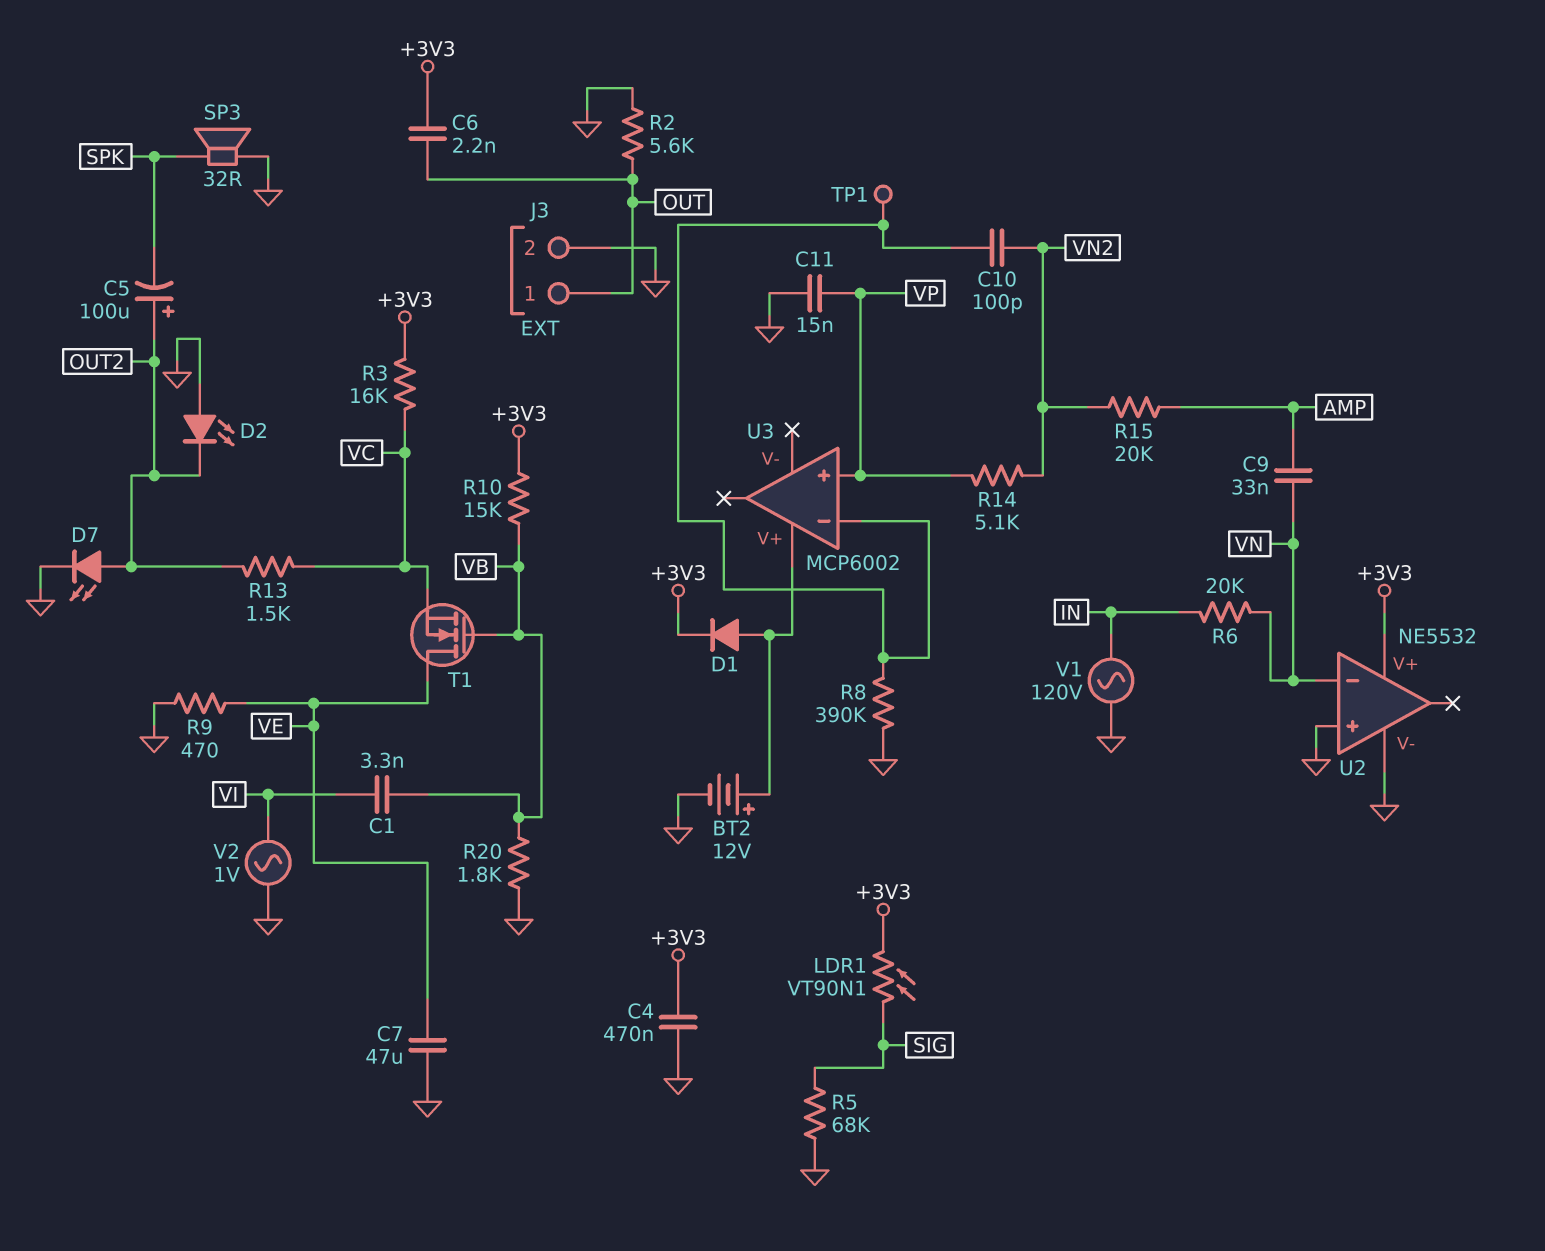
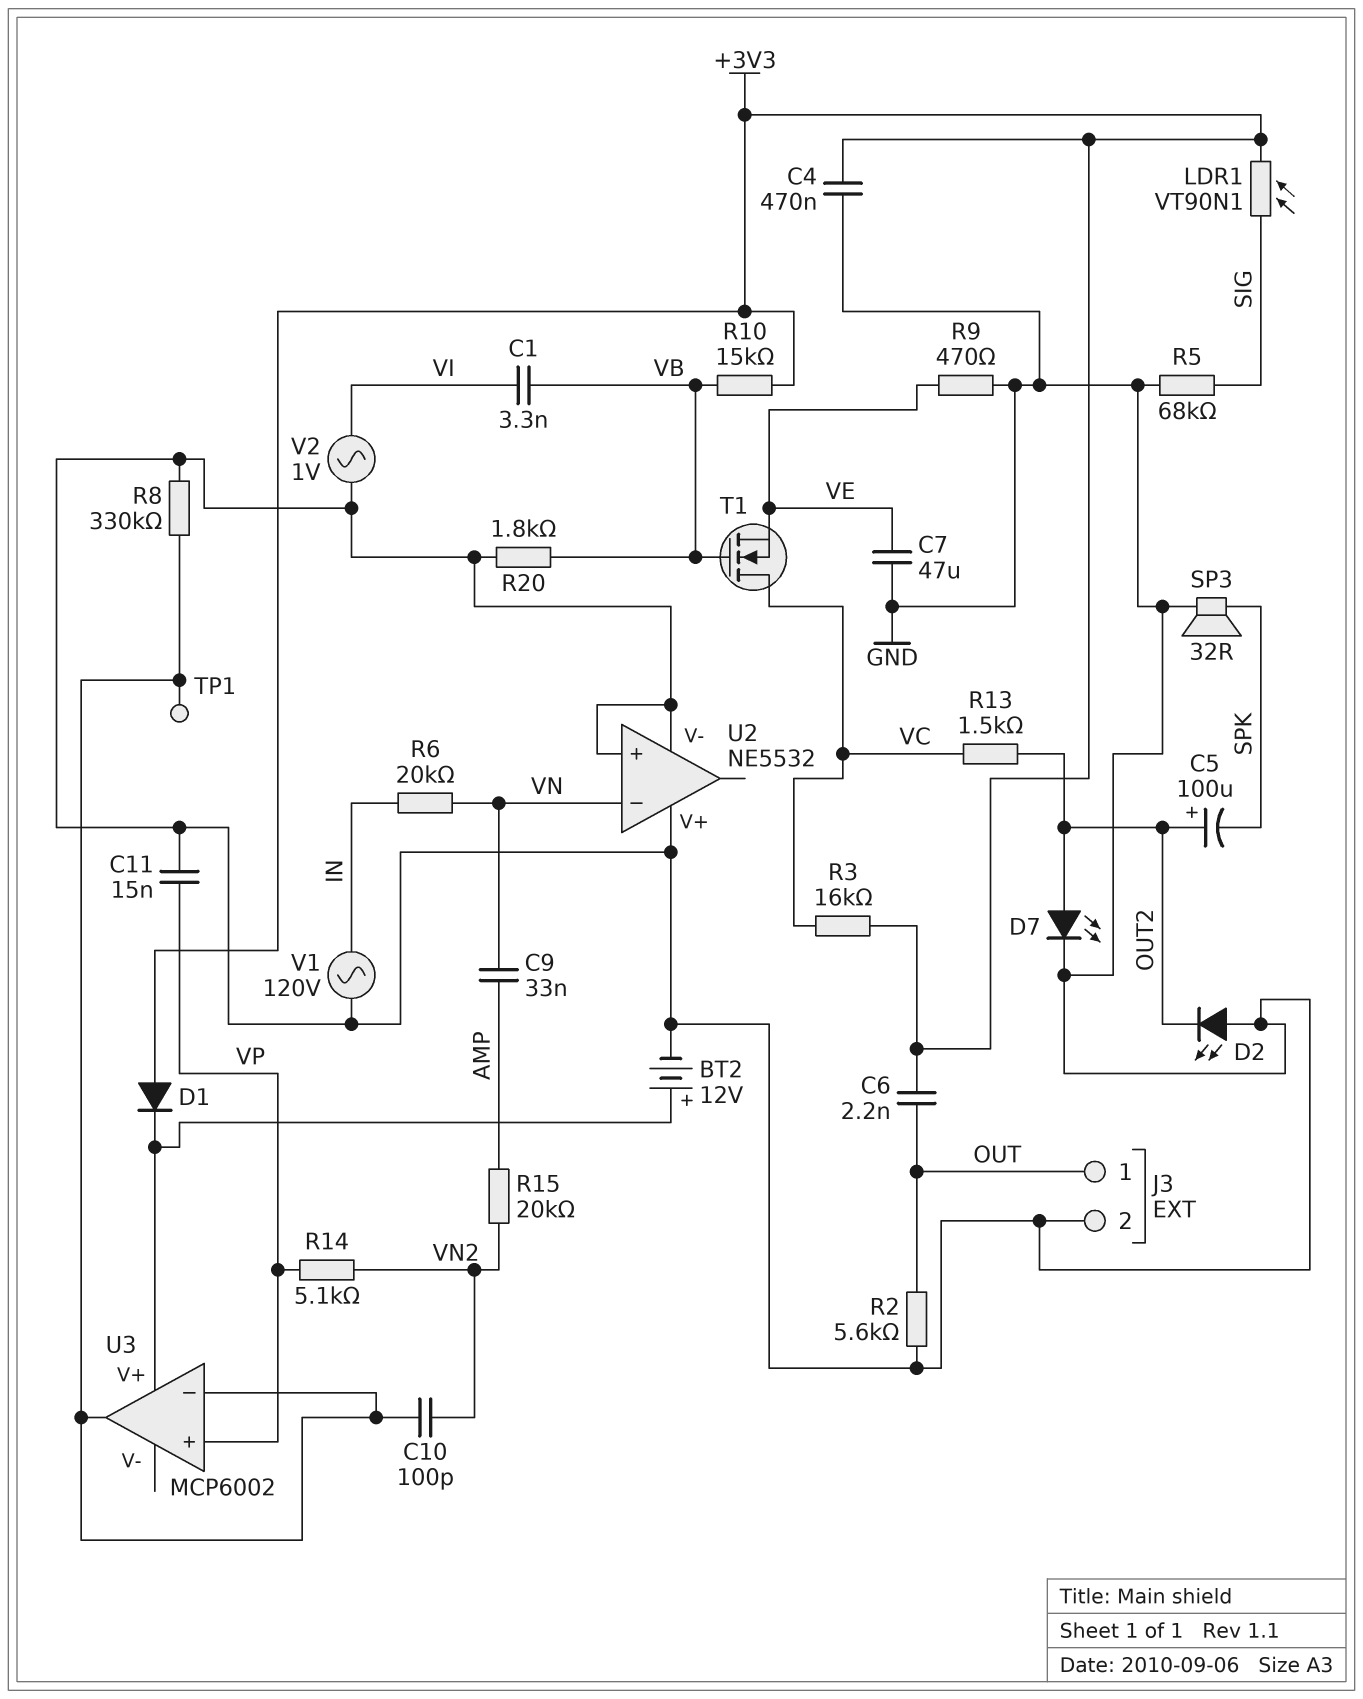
D1: diode (A U3/V+, K +3V3) -> diode (A +3V3, K U3/V+)
R8: 390k (GND, U3/in-) -> 330k (GND, U3/in-)
T1: NMOS (G VB, D VE, S VC) -> NMOS (G VB, D VC, S VE)
U2 pin V+: +3V3 -> GND
U3 pin out: none -> U3/in-

